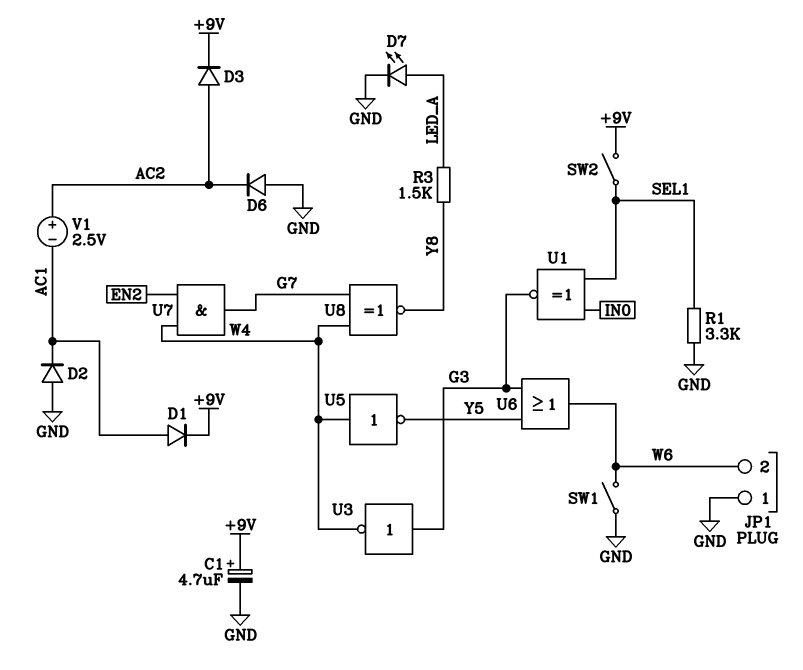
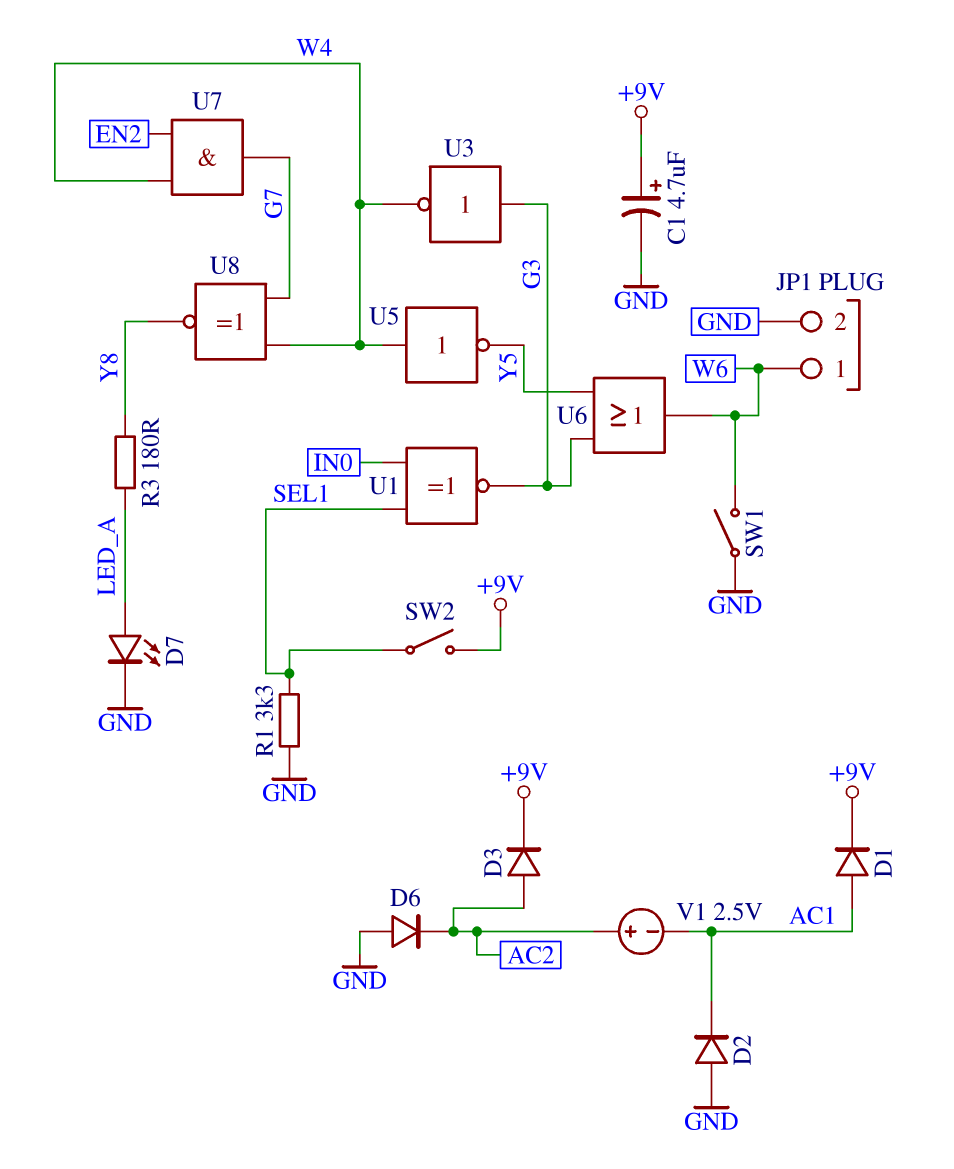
JP1 pin 1: GND -> W6
JP1 pin 2: W6 -> GND
R3: 1.5k (LED_A, Y8) -> 180 (LED_A, Y8)

